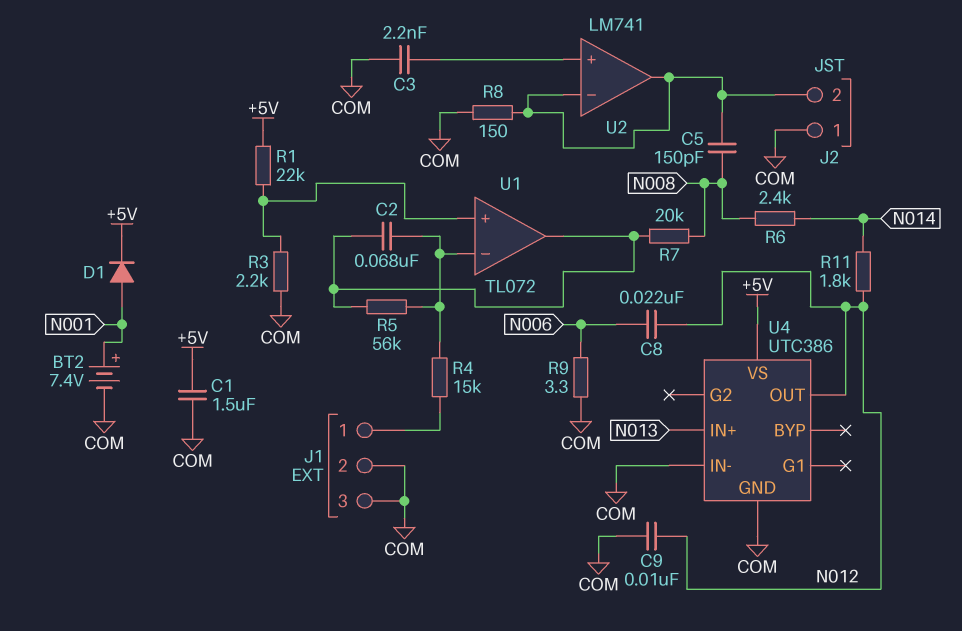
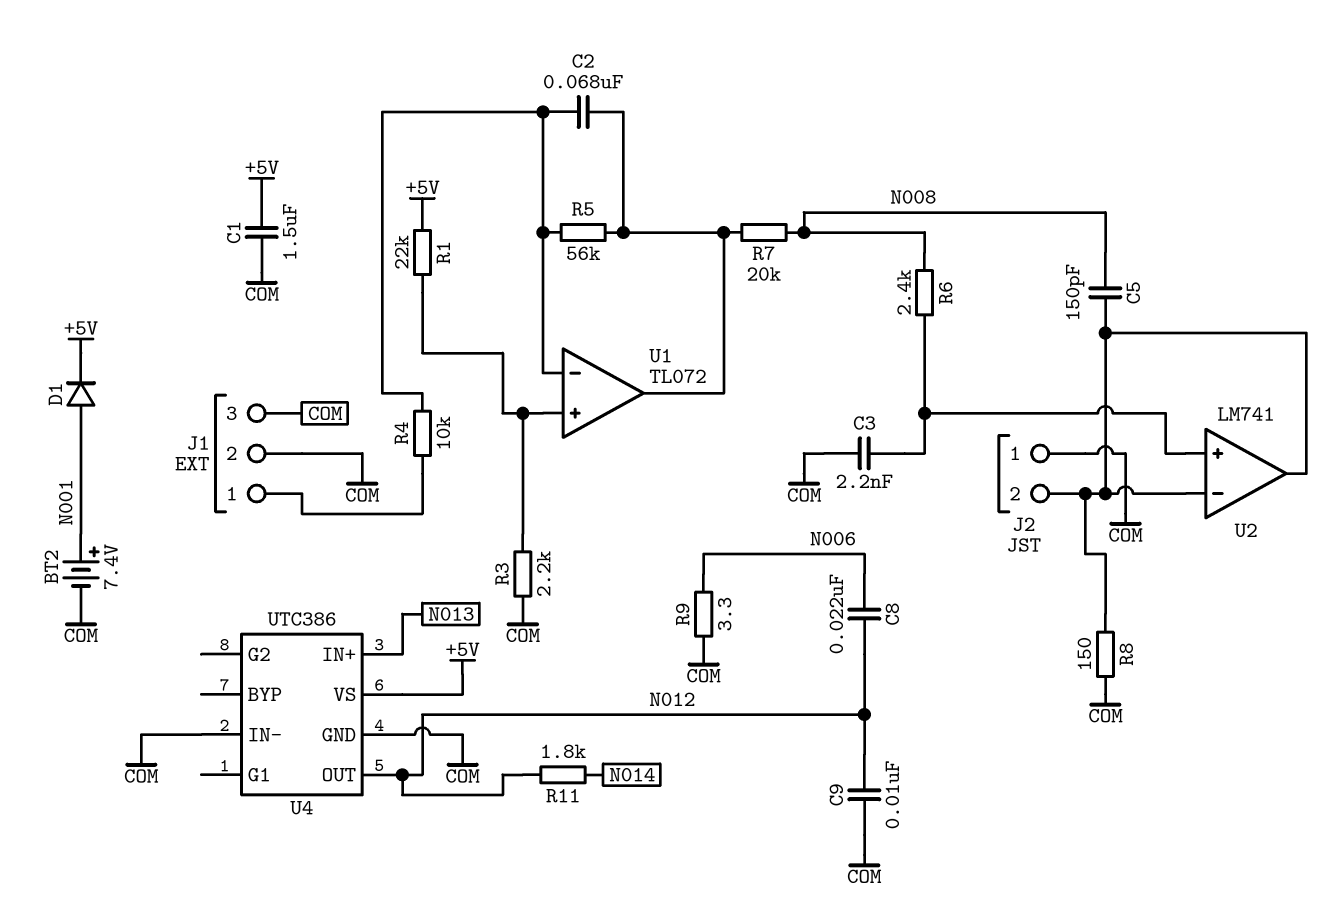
R4: 15k (J1/1, U1/in-) -> 10k (J1/1, U1/in-)
R6: 2.4k (N008, N014) -> 2.4k (N008, U2/in+)

